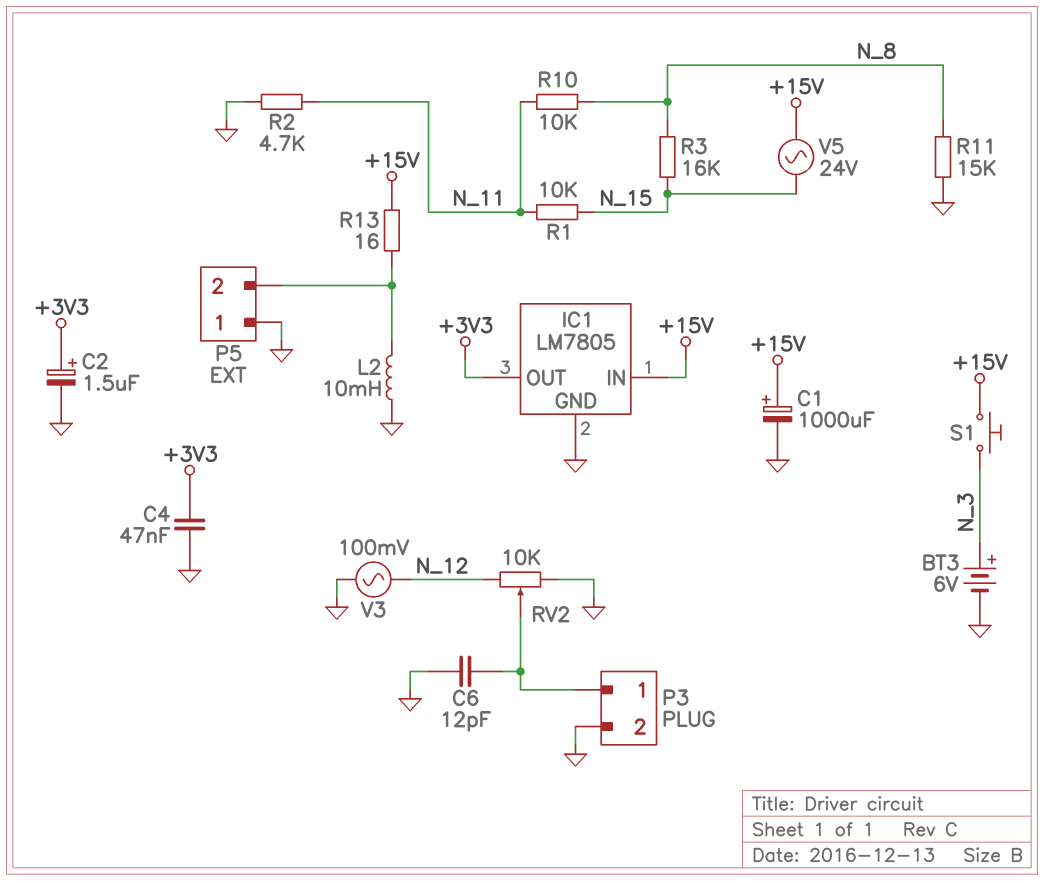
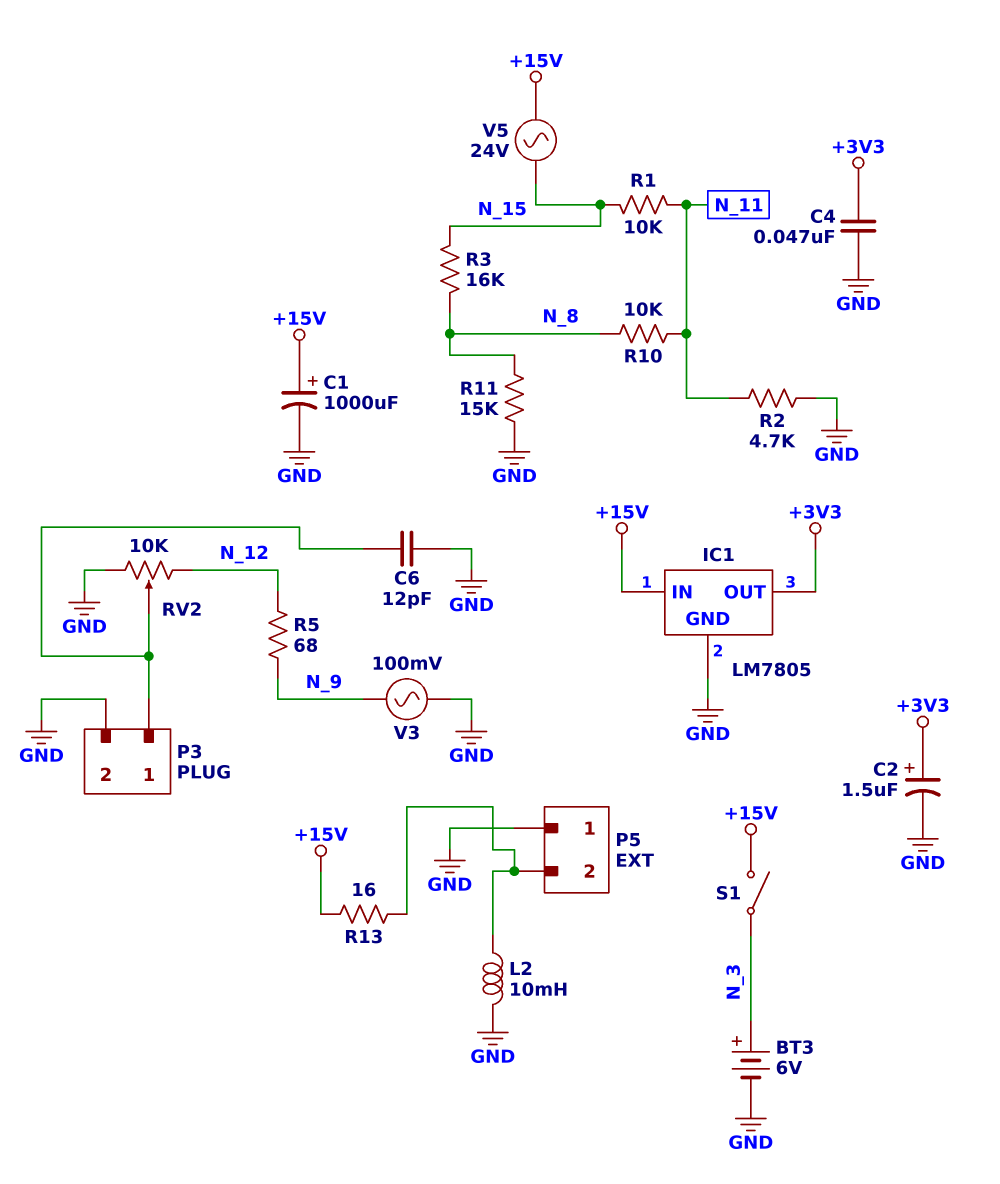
R5: none -> 68 (N_9, N_12)
S1: button (+15V, N_3) -> switch (+15V, N_3)
V3: AC 100mV (GND, N_12) -> AC 100mV (GND, N_9)

